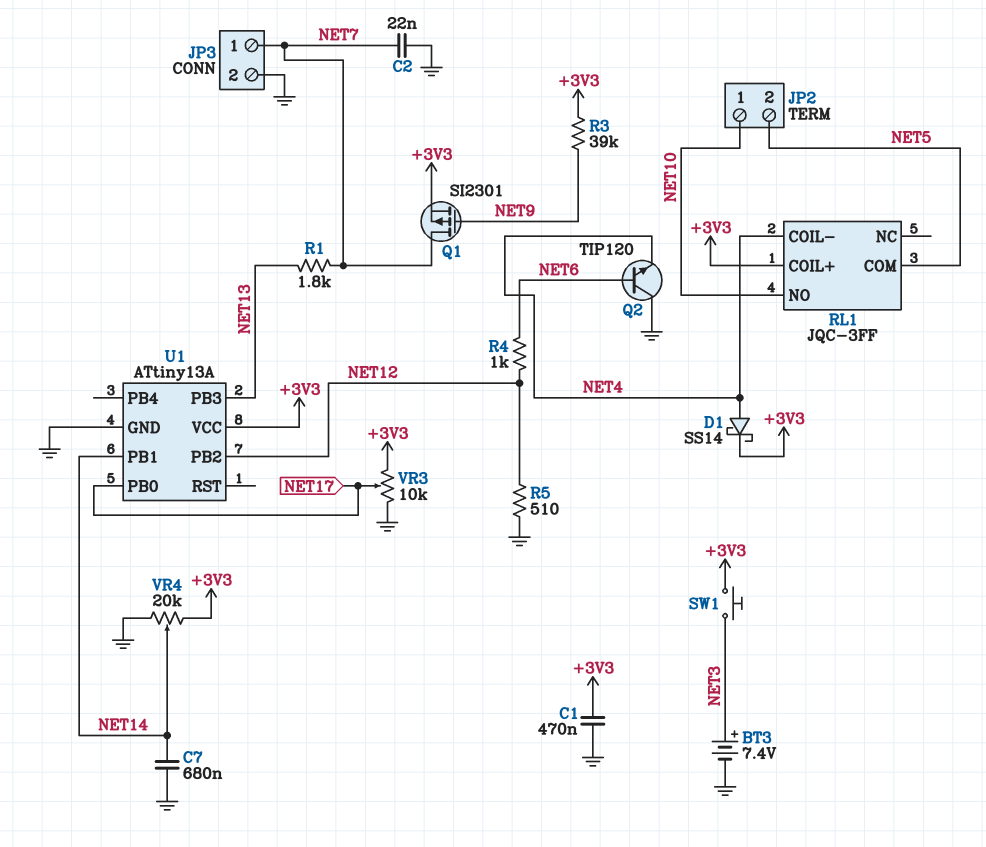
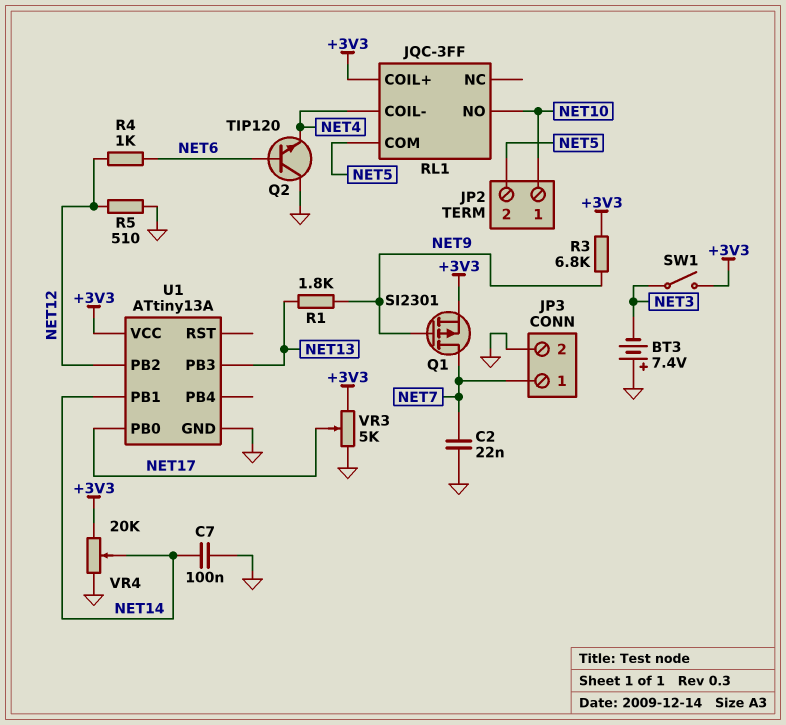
BT3: 7.4V (plus NET3, minus GND) -> 7.4V (plus GND, minus NET3)
C1: 470nF (+3V3, GND) -> none
C7: 680nF (GND, NET14) -> 100nF (GND, NET14)
D1: schottky SS14 (A NET4, K +3V3) -> none
R1: 1.8k (NET7, NET13) -> 1.8k (NET9, NET13)
R3: 39k (+3V3, NET9) -> 6.8k (+3V3, NET9)
SW1: button (+3V3, NET3) -> switch (+3V3, NET3)
VR3: 10k (+3V3, GND, wiper NET17) -> 5k (+3V3, GND, wiper NET17)

